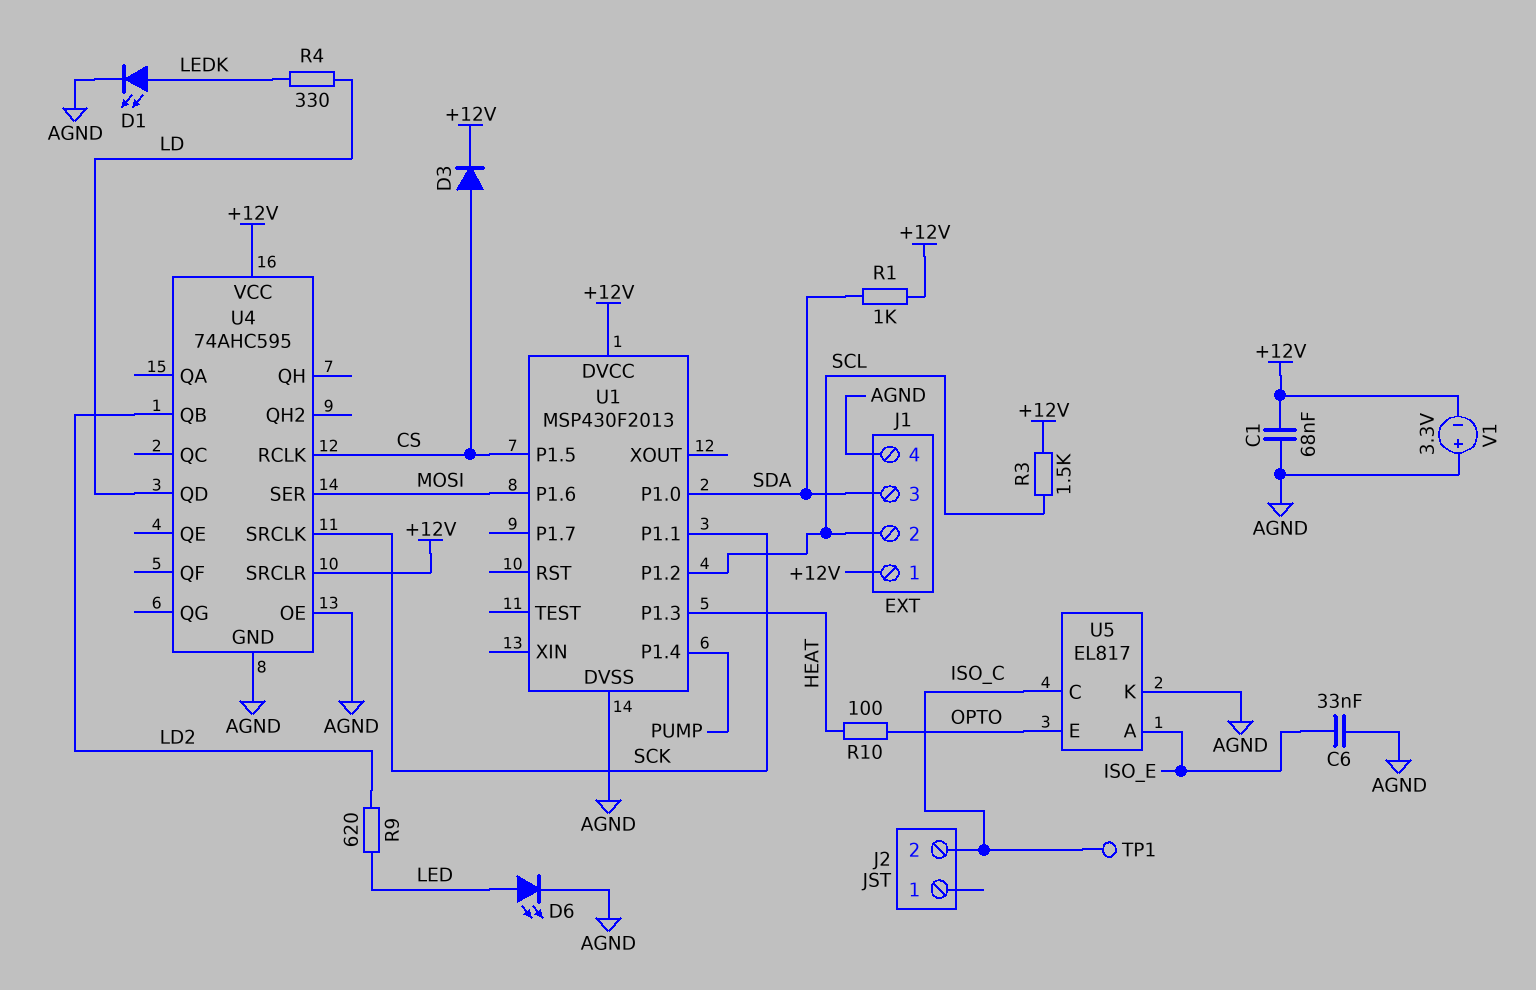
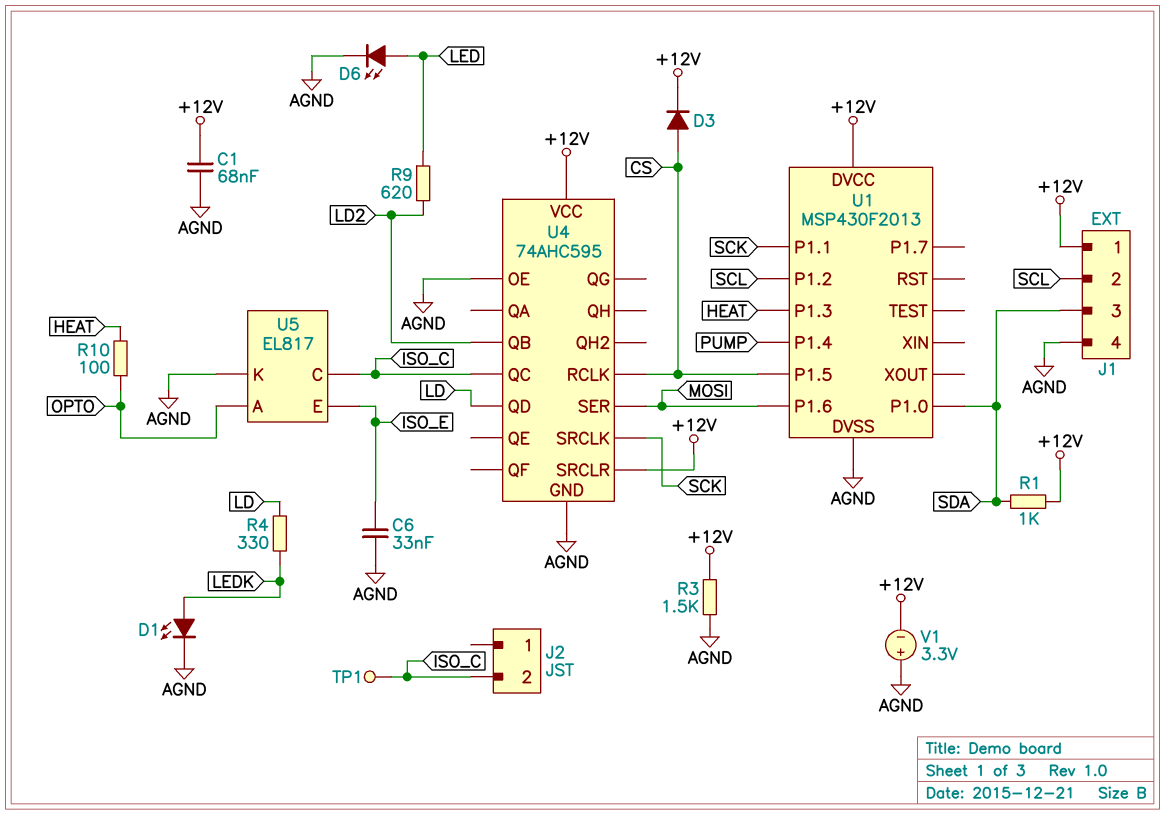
R3: 1.5k (+12V, SCL) -> 1.5k (+12V, AGND)
U4 pin QC: none -> ISO_C
U5 pin A: ISO_E -> OPTO
U5 pin E: OPTO -> ISO_E

